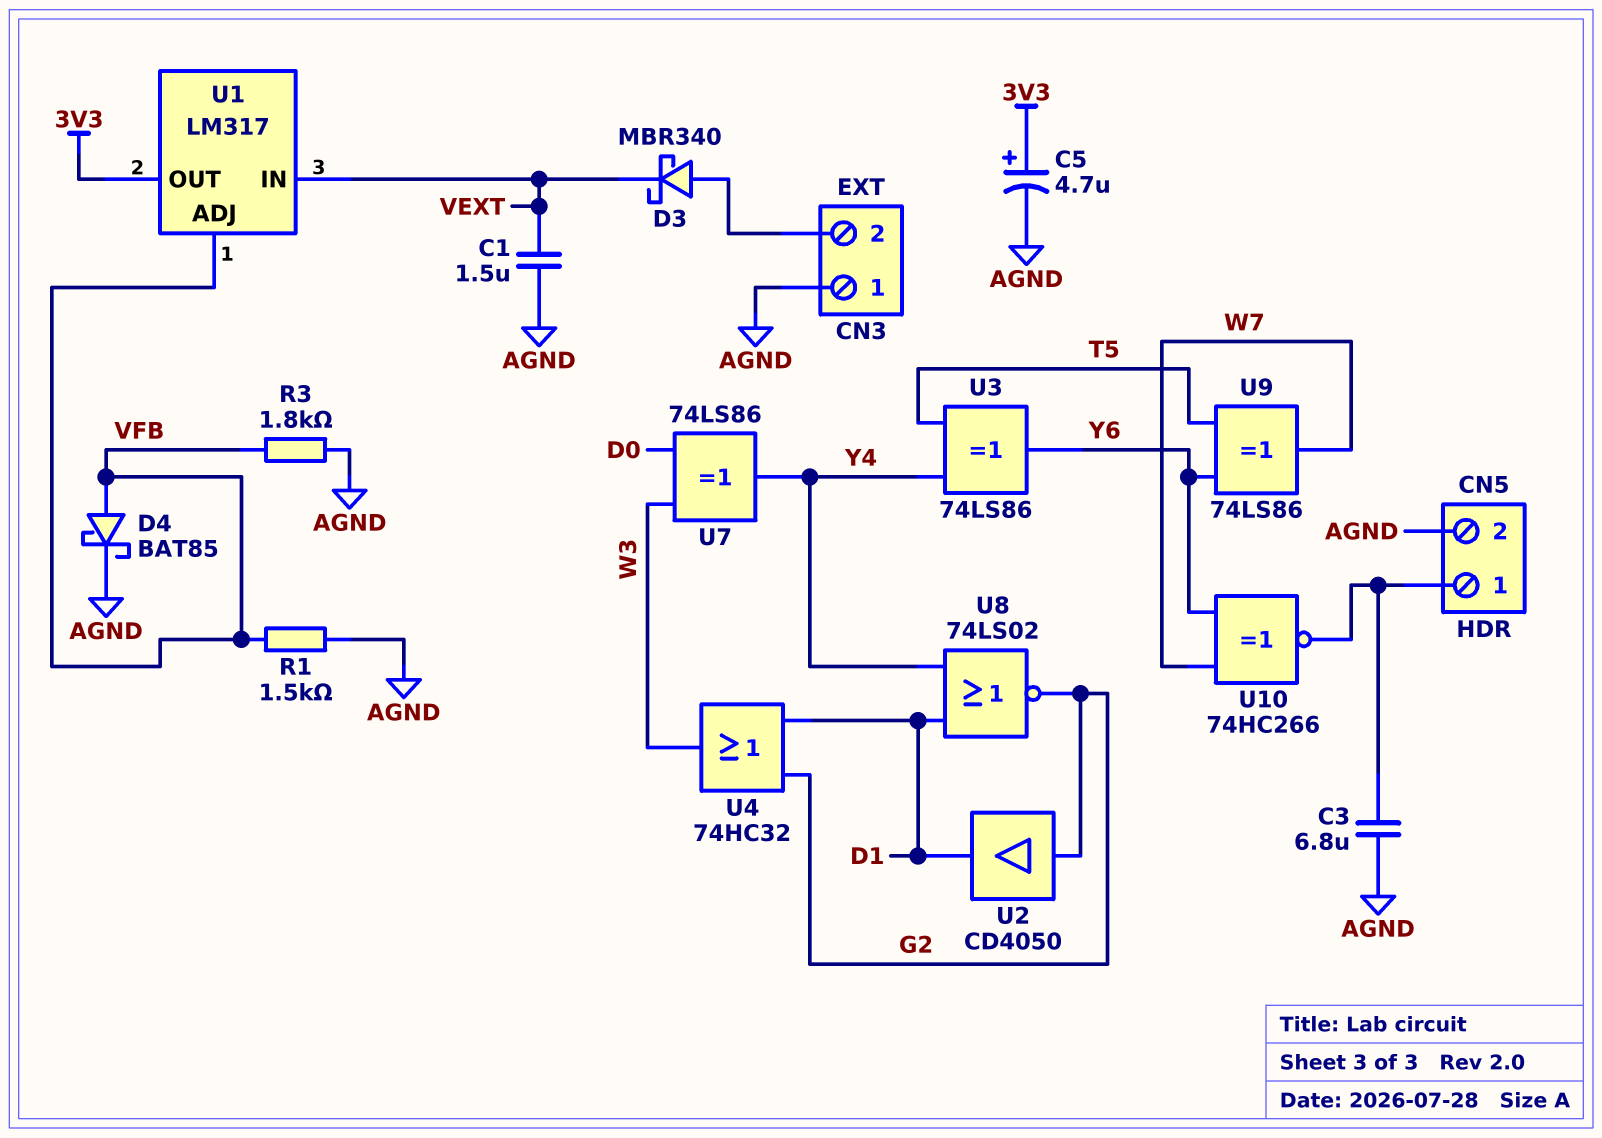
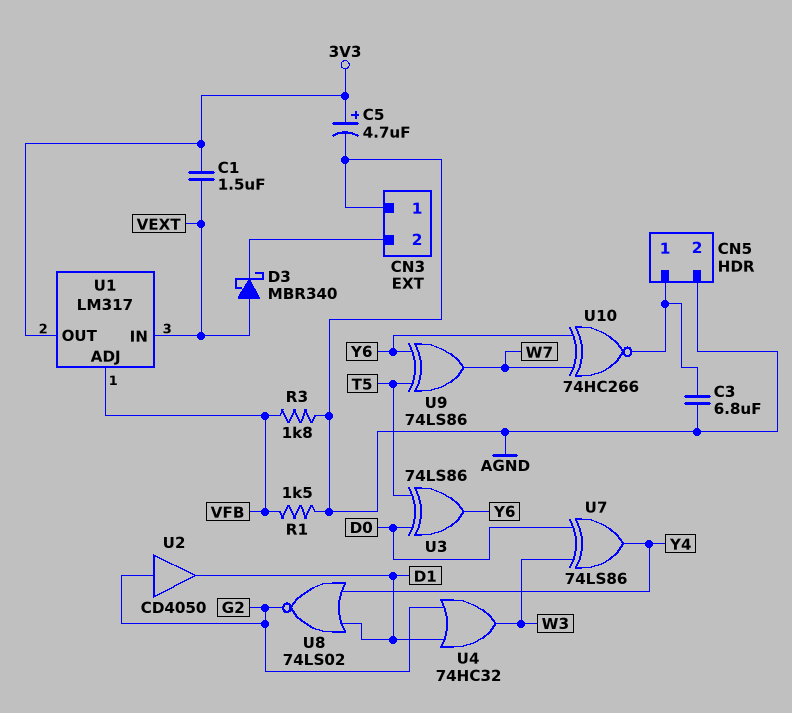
C1: 1.5uF (AGND, VEXT) -> 1.5uF (3V3, VEXT)
D3: schottky MBR340 (A CN3/2, K VEXT) -> schottky MBR340 (A VEXT, K CN3/2)
D4: schottky BAT85 (A VFB, K AGND) -> none
U3: XOR 74LS86 (in T5, in Y4, out Y6) -> XOR 74LS86 (in D0, in T5, out Y6)

